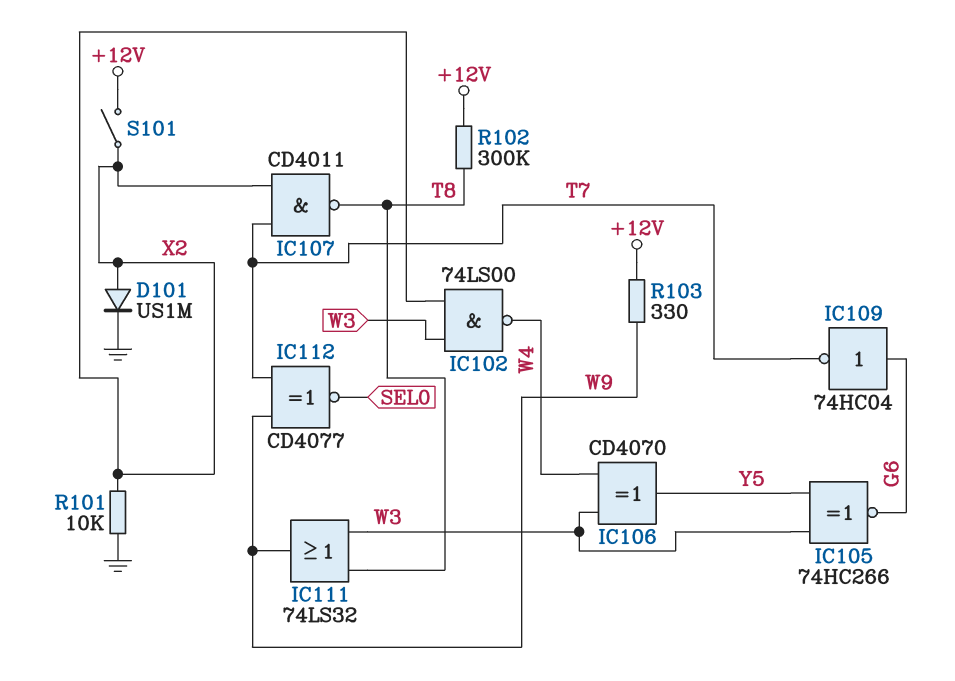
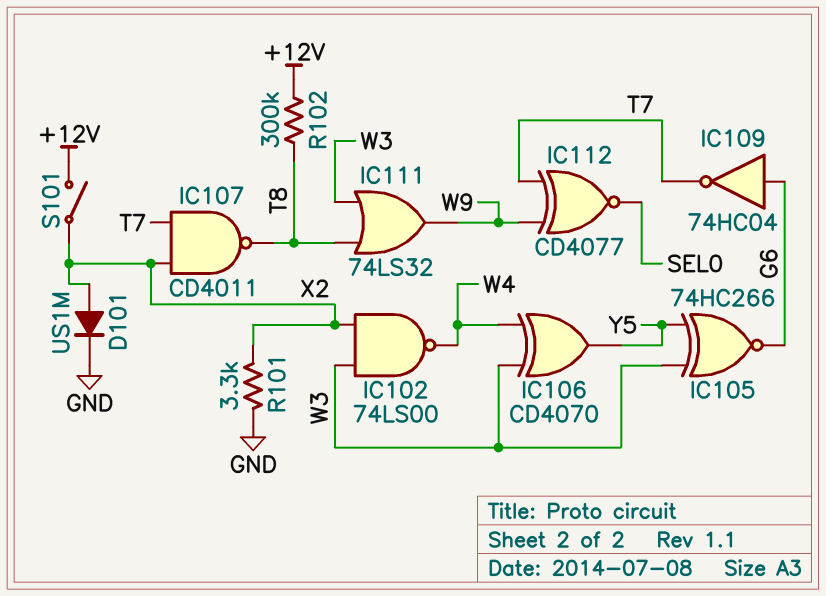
R101: 10k (GND, X2) -> 3.3k (GND, X2)
R103: 330 (+12V, W9) -> none

